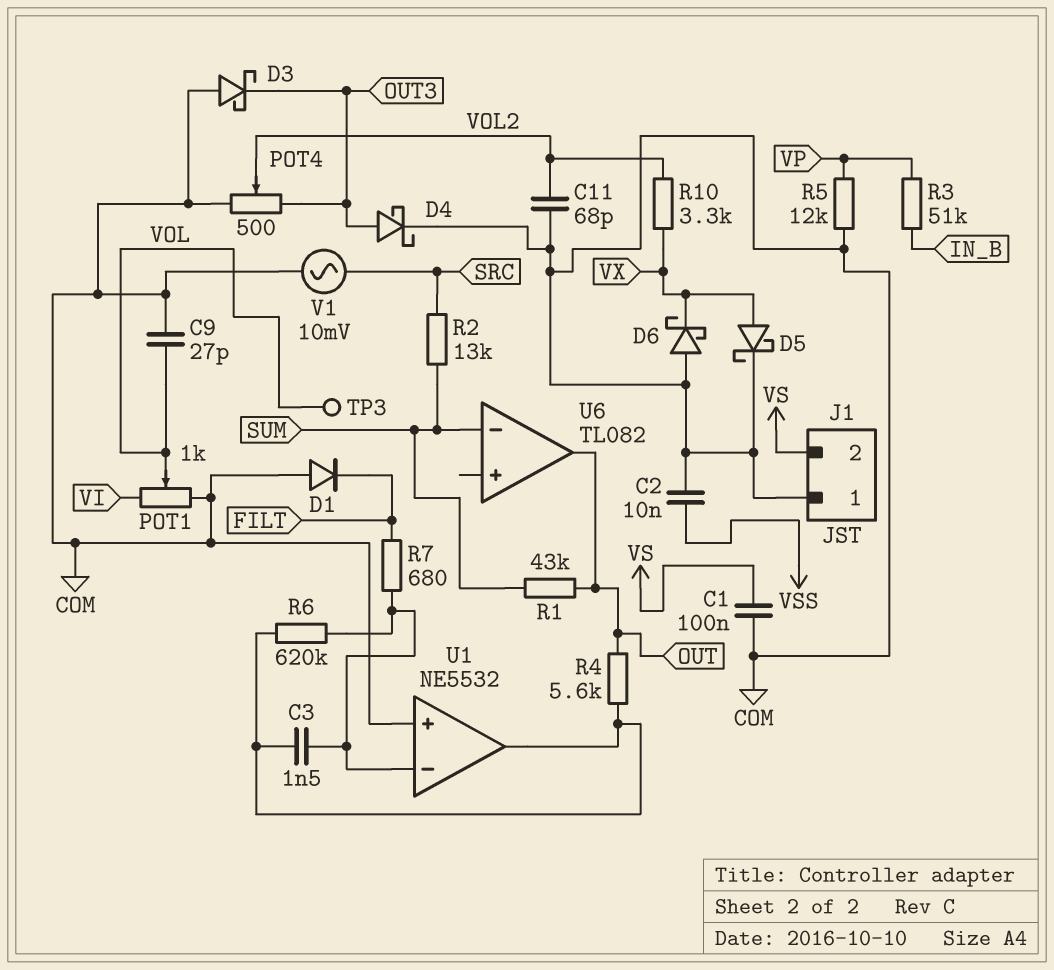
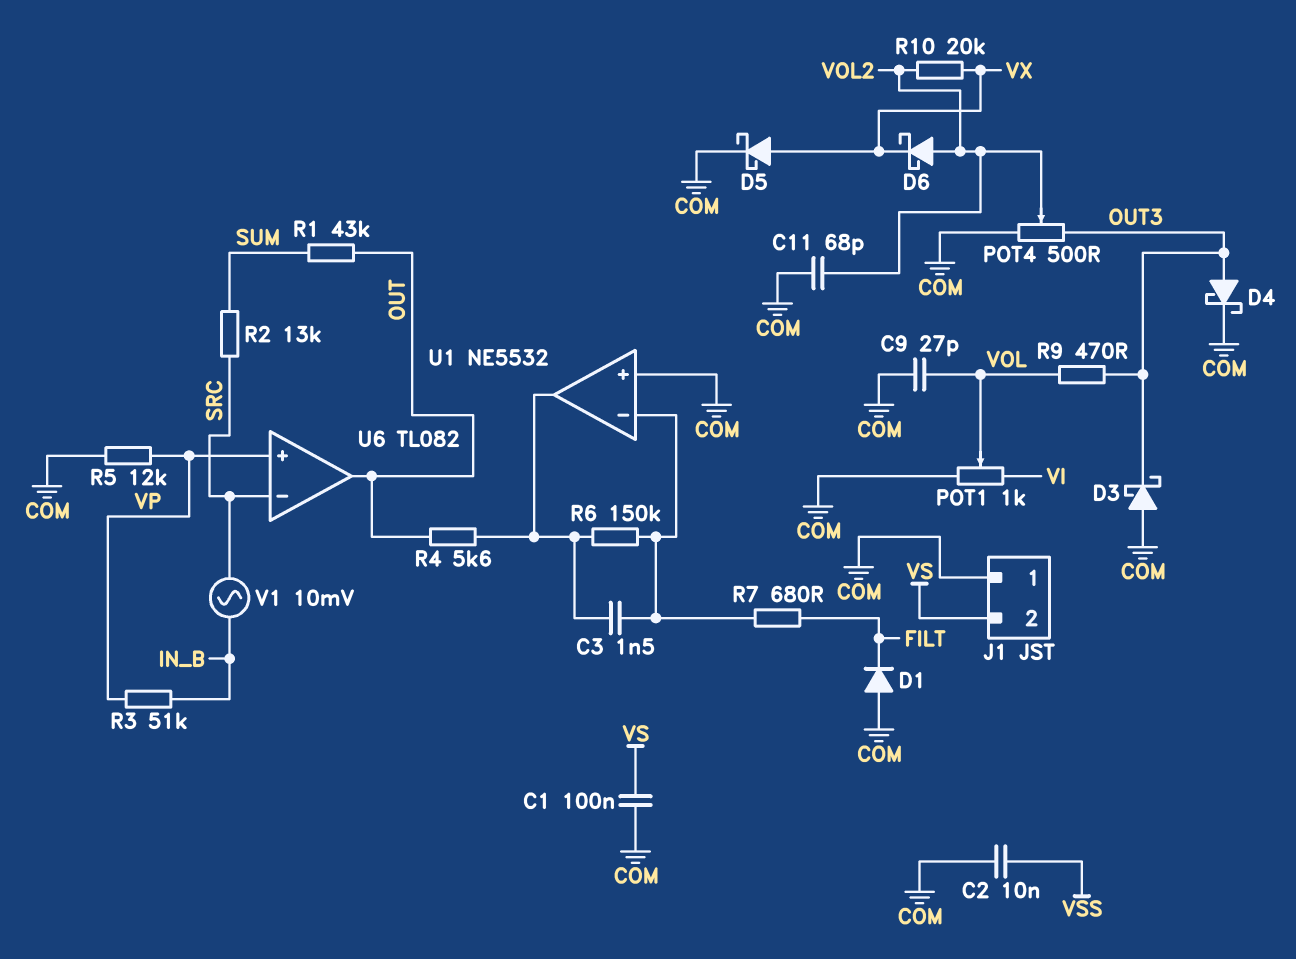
D6: schottky (A COM, K VX) -> schottky (A VOL2, K VX)
R6: 620k (U1/in-, U1/out) -> 150k (U1/in-, U1/out)
R9: none -> 470 (OUT3, VOL)
R10: 3.3k (VOL2, VX) -> 20k (VOL2, VX)
TP3: test point (VOL) -> none
U6 pin in+: none -> VP
U6 pin in-: SUM -> SRC
V1: AC 10mV (COM, SRC) -> AC 10mV (IN_B, SRC)

